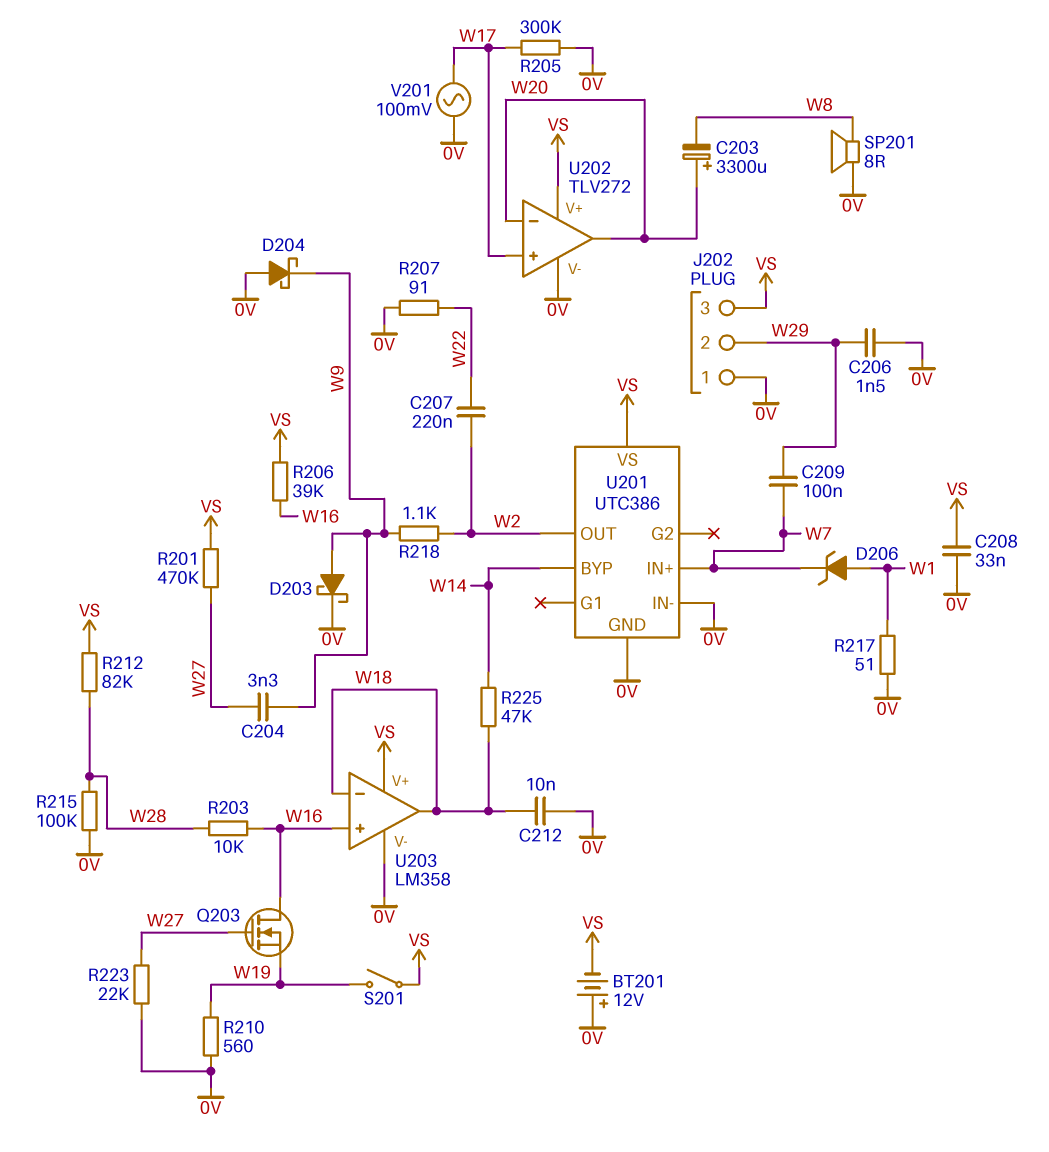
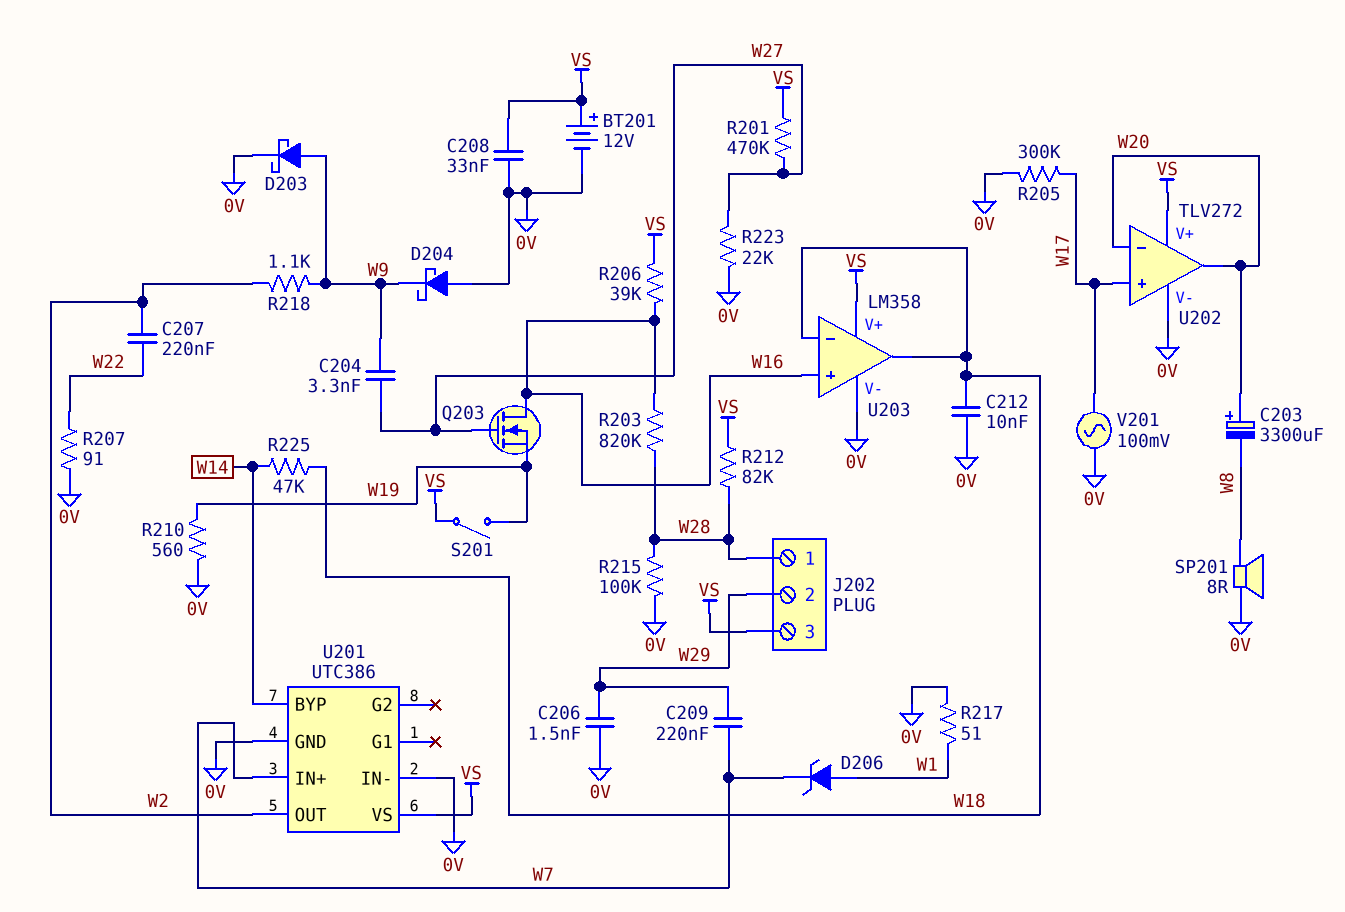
BT201: 12V (plus 0V, minus VS) -> 12V (plus VS, minus 0V)
C209: 100nF (W7, W29) -> 220nF (W7, W29)
J202 pin 1: 0V -> W28
R203: 10k (W16, W28) -> 820k (W16, W28)

